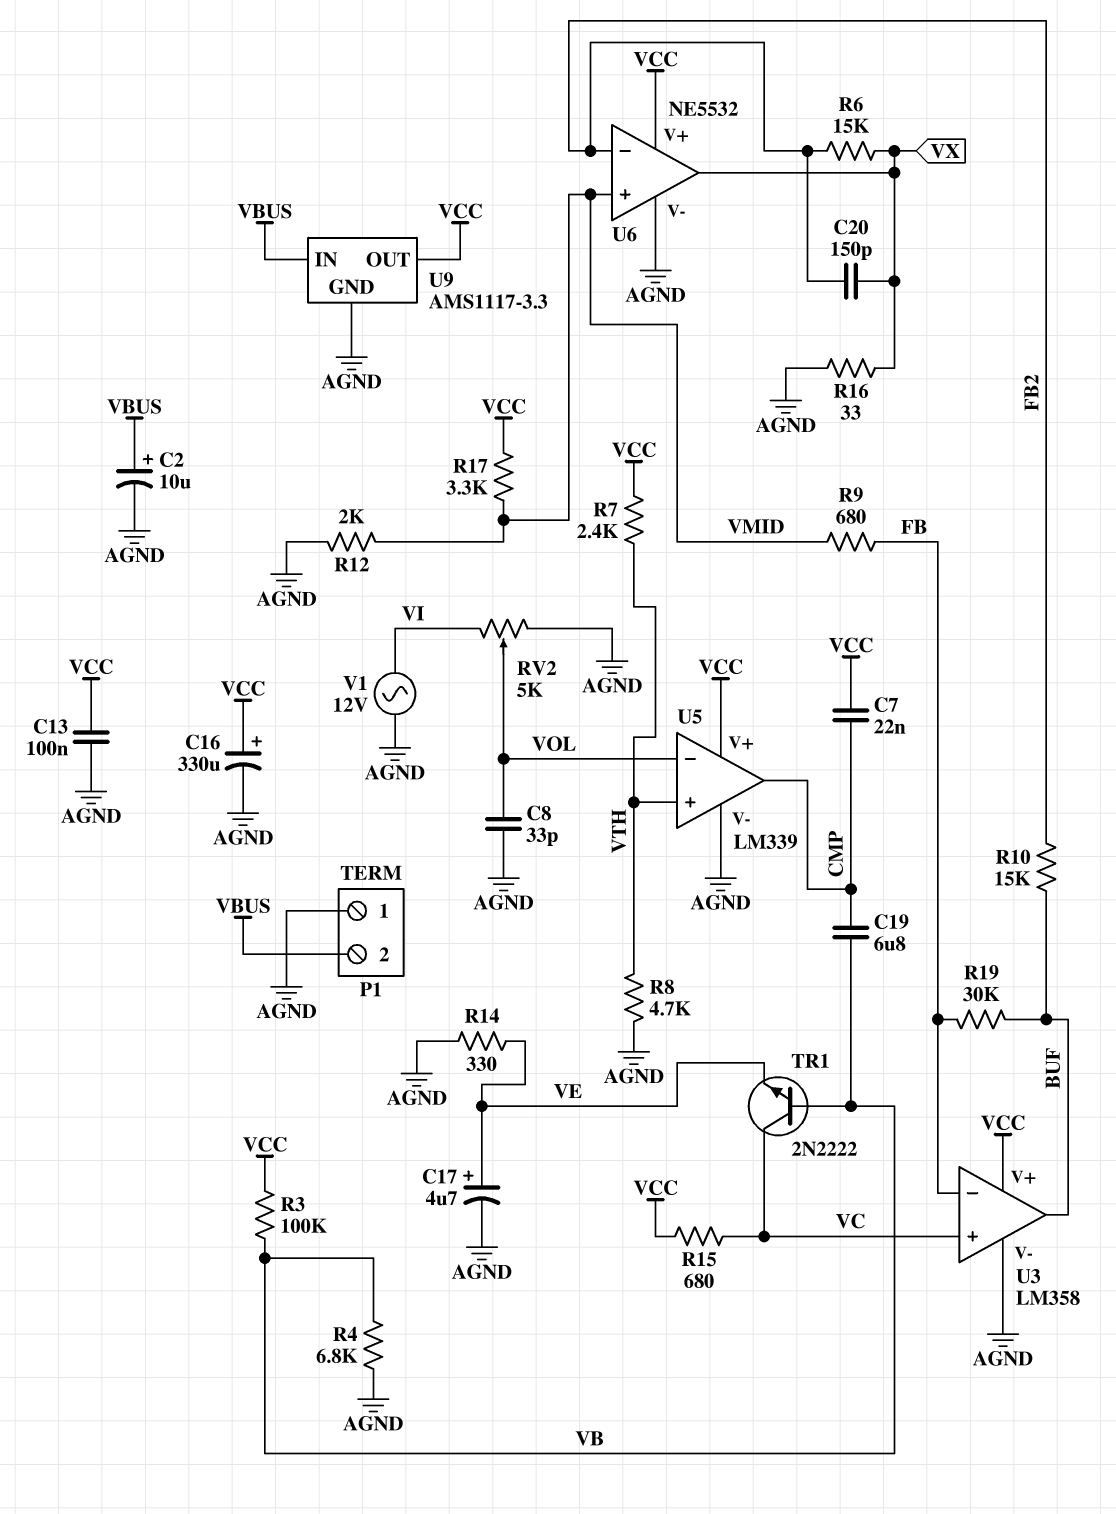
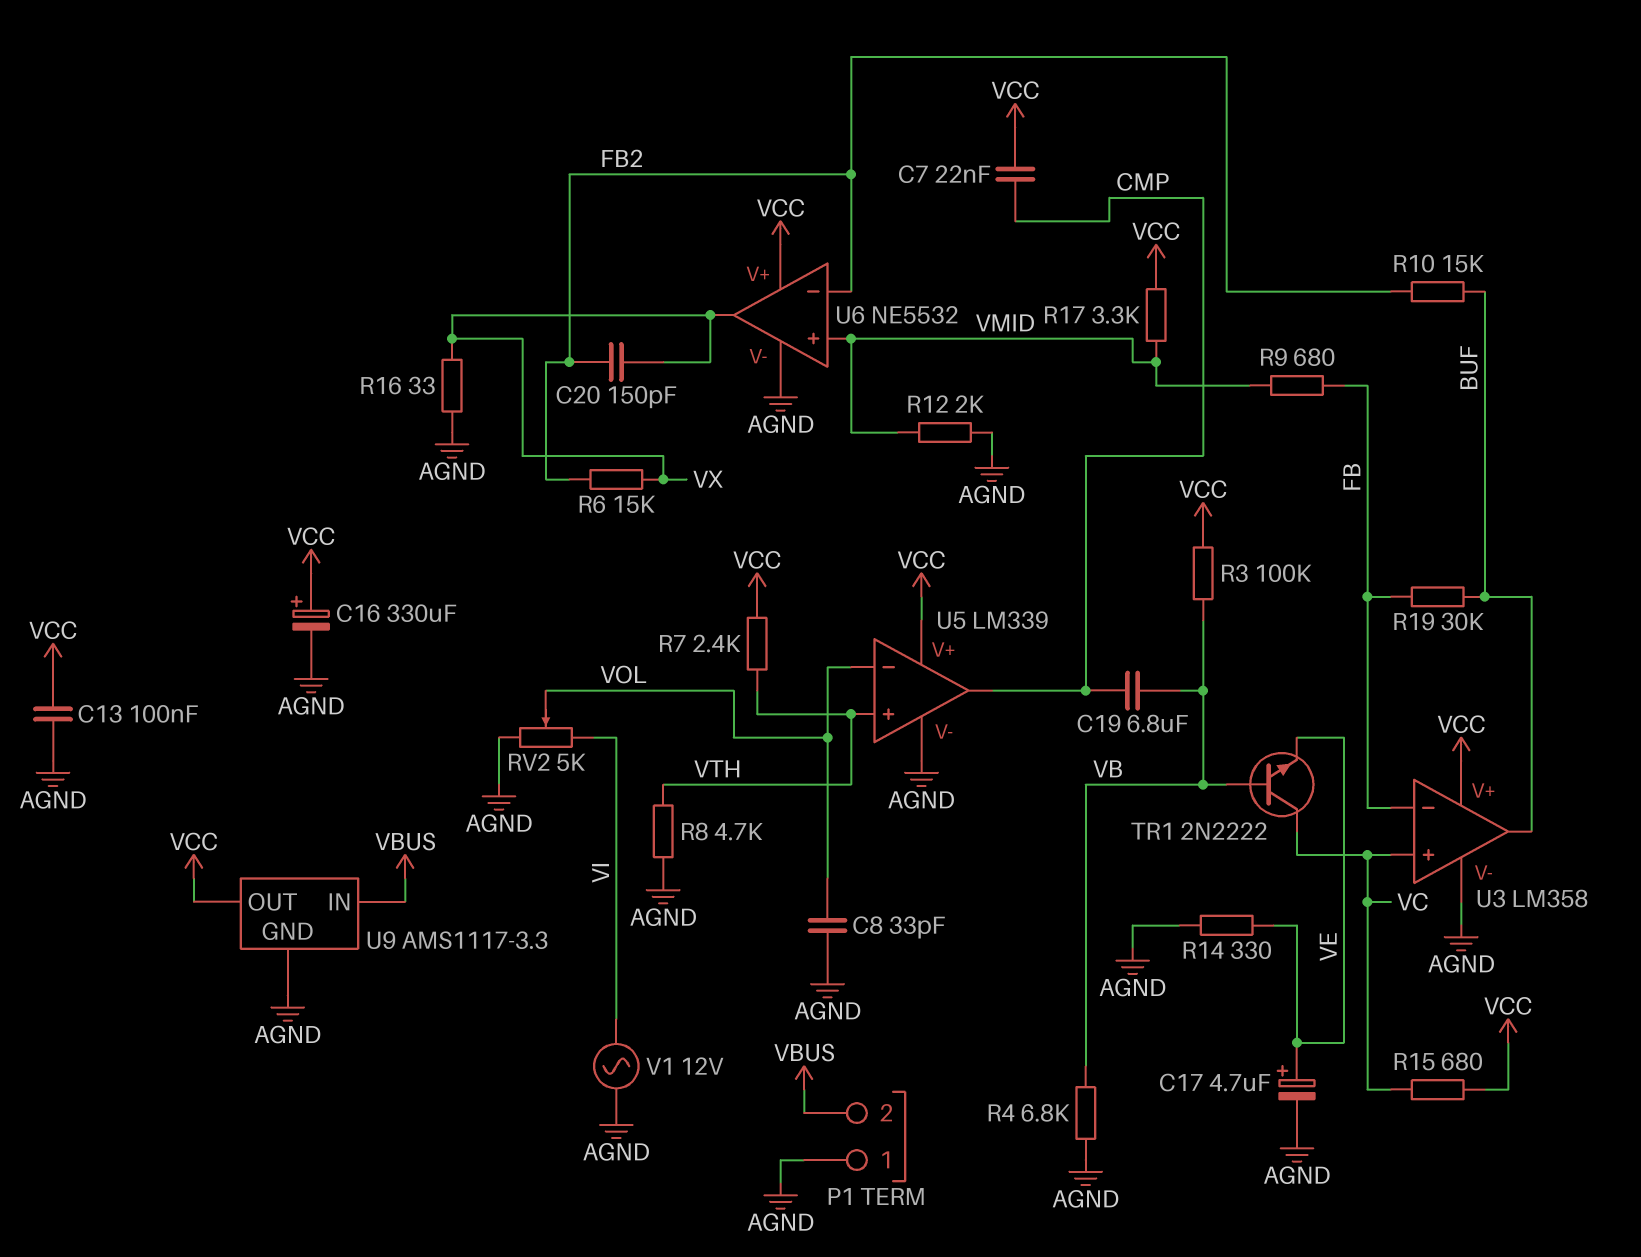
C2: 10uF (plus VBUS, minus AGND) -> none

